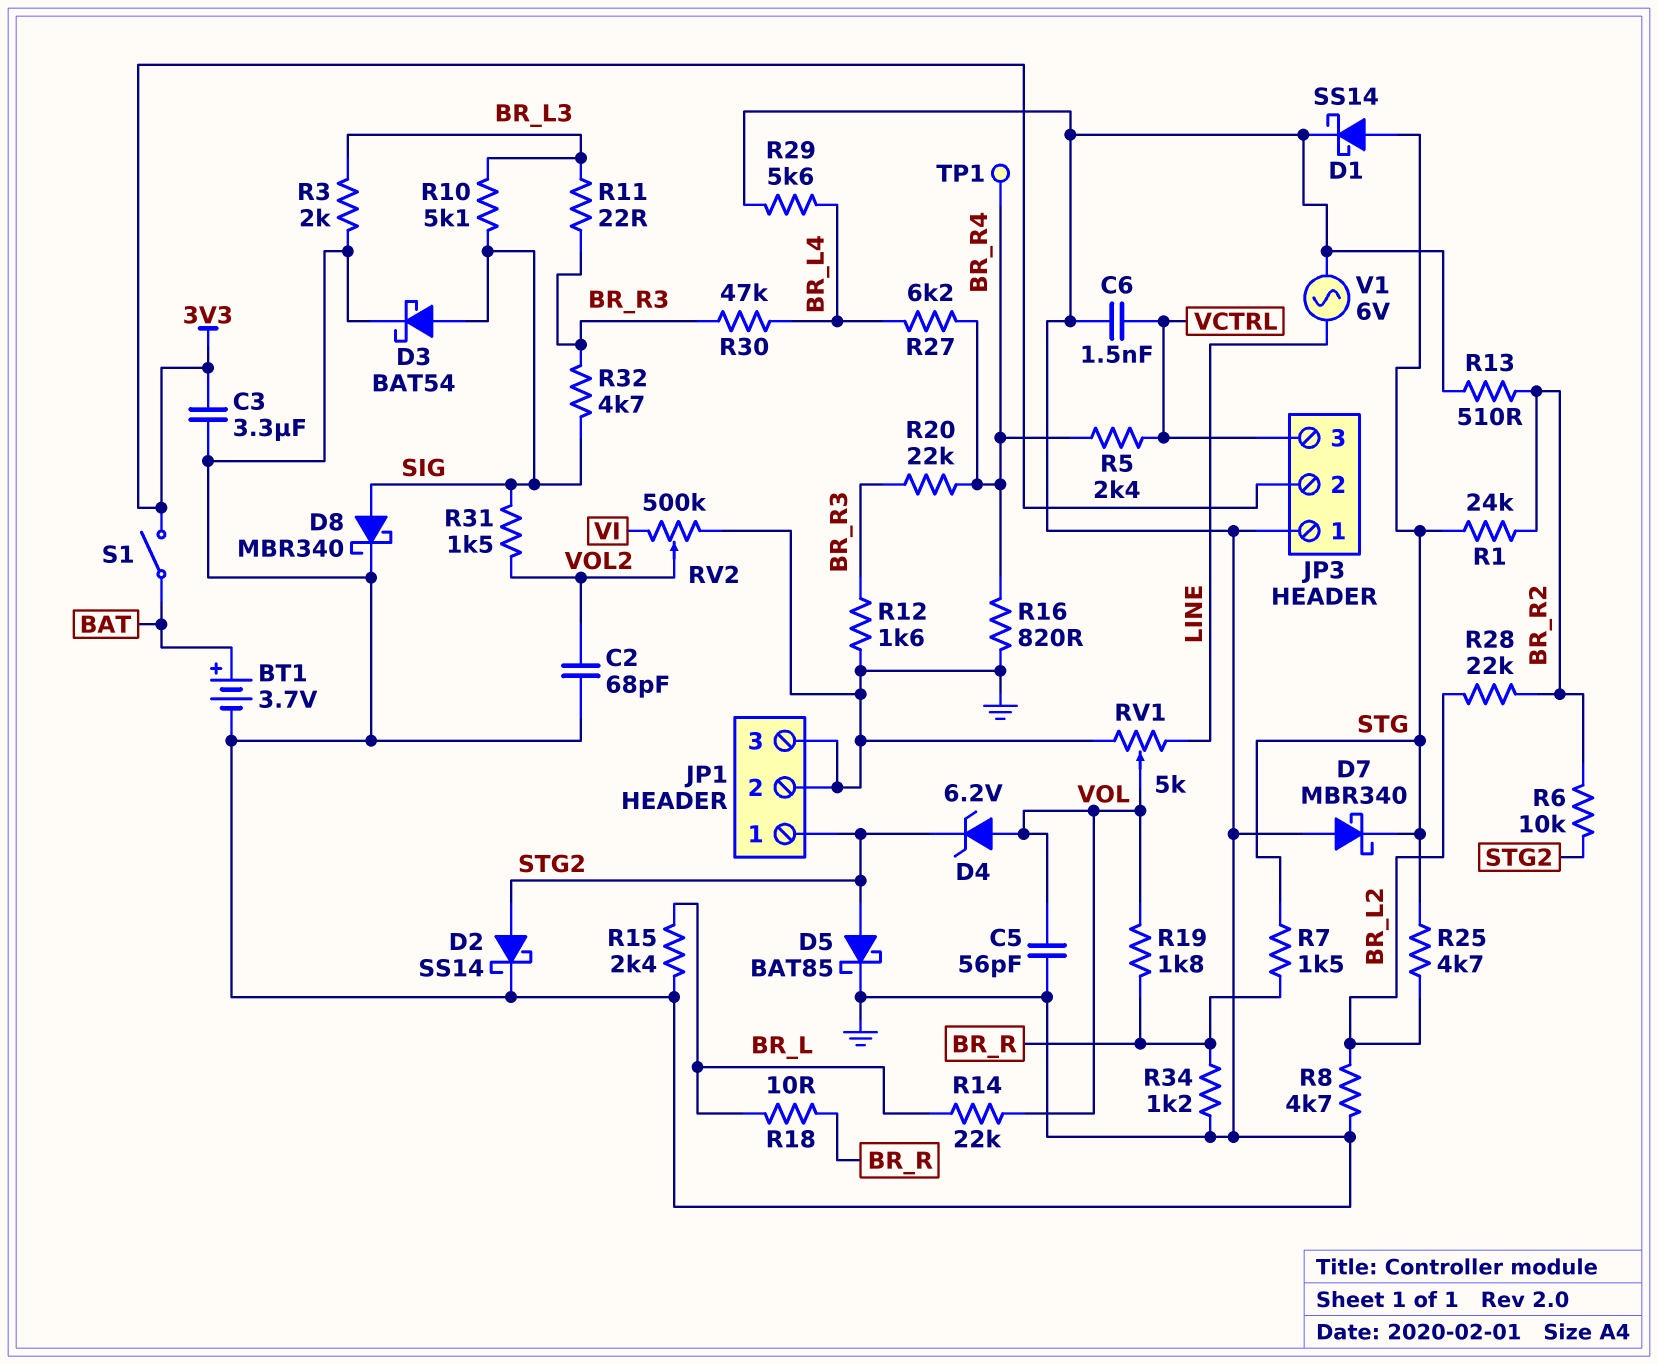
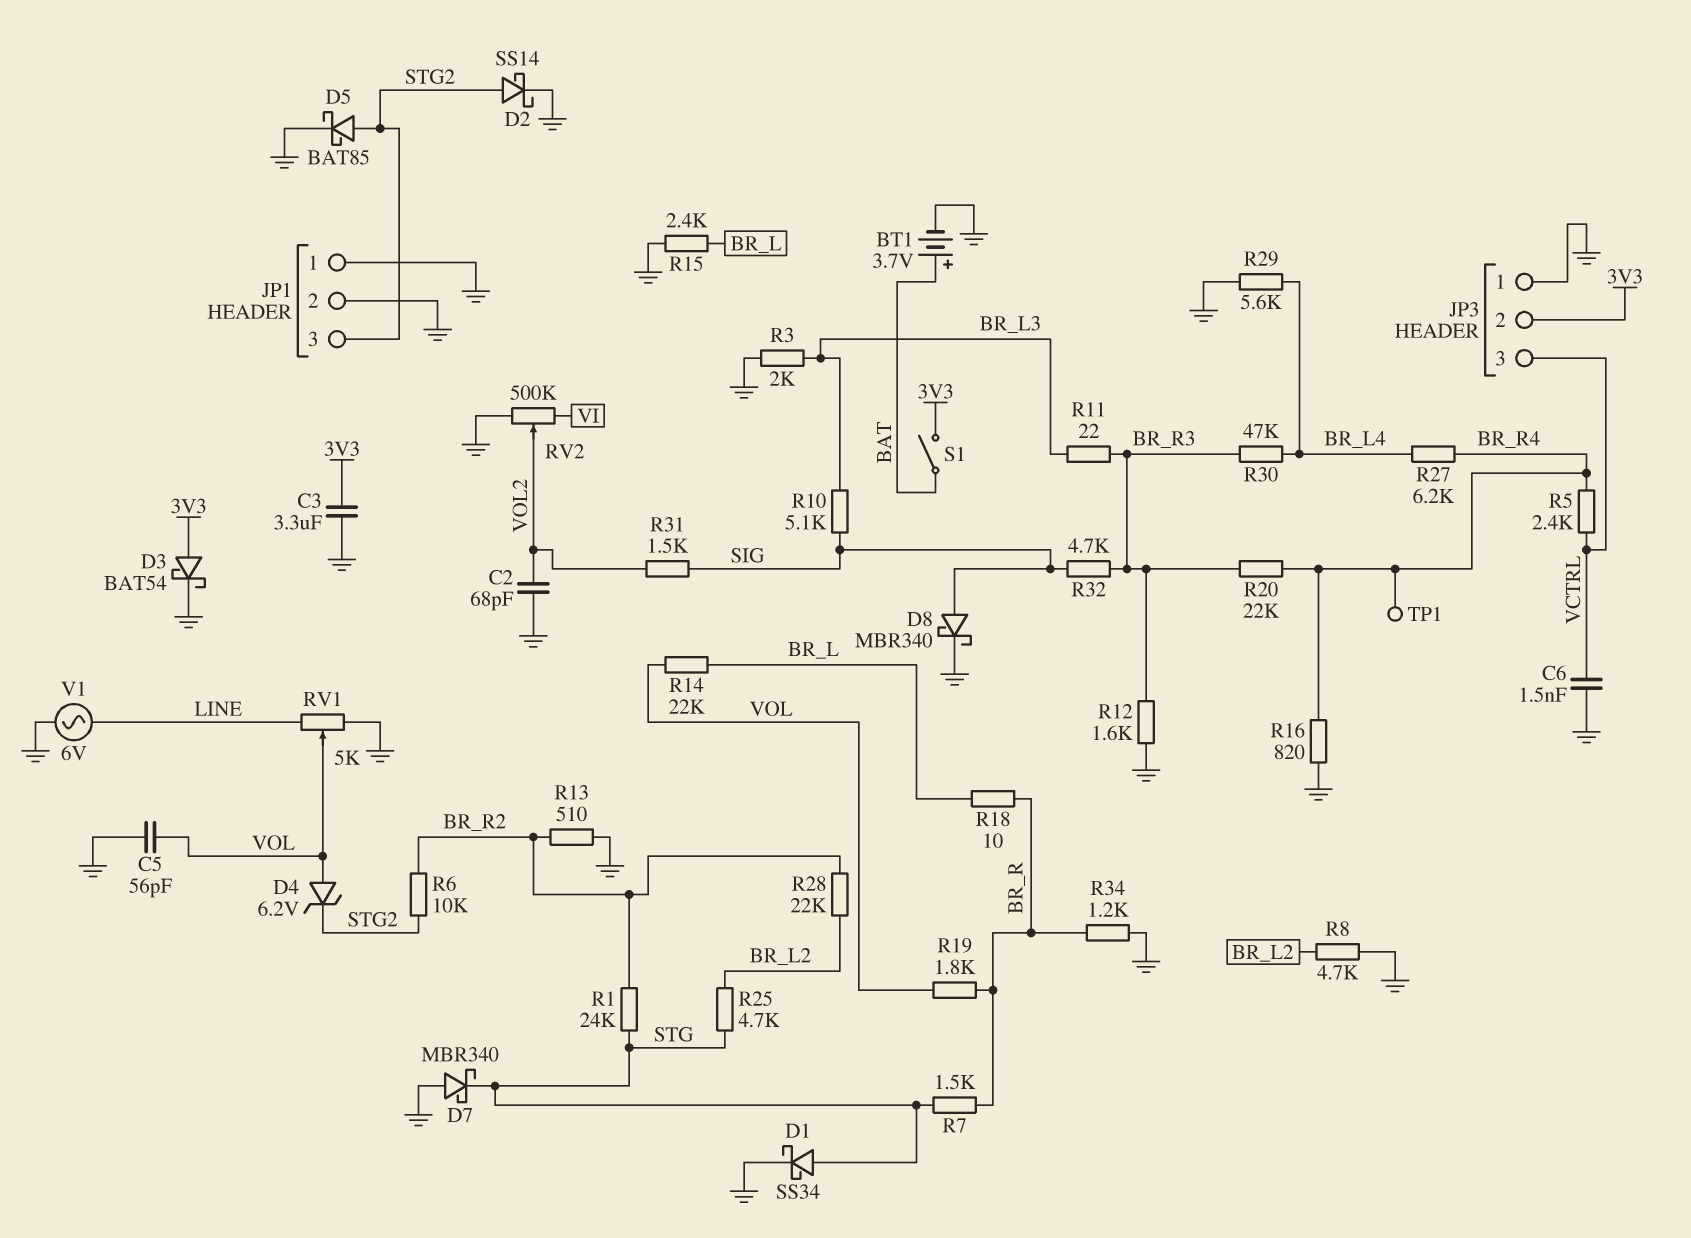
D1: schottky SS14 (A STG, K GND) -> schottky SS34 (A STG, K GND)
D3: schottky BAT54 (A SIG, K GND) -> schottky BAT54 (A 3V3, K GND)
JP1 pin 1: STG2 -> GND
JP1 pin 3: GND -> STG2

